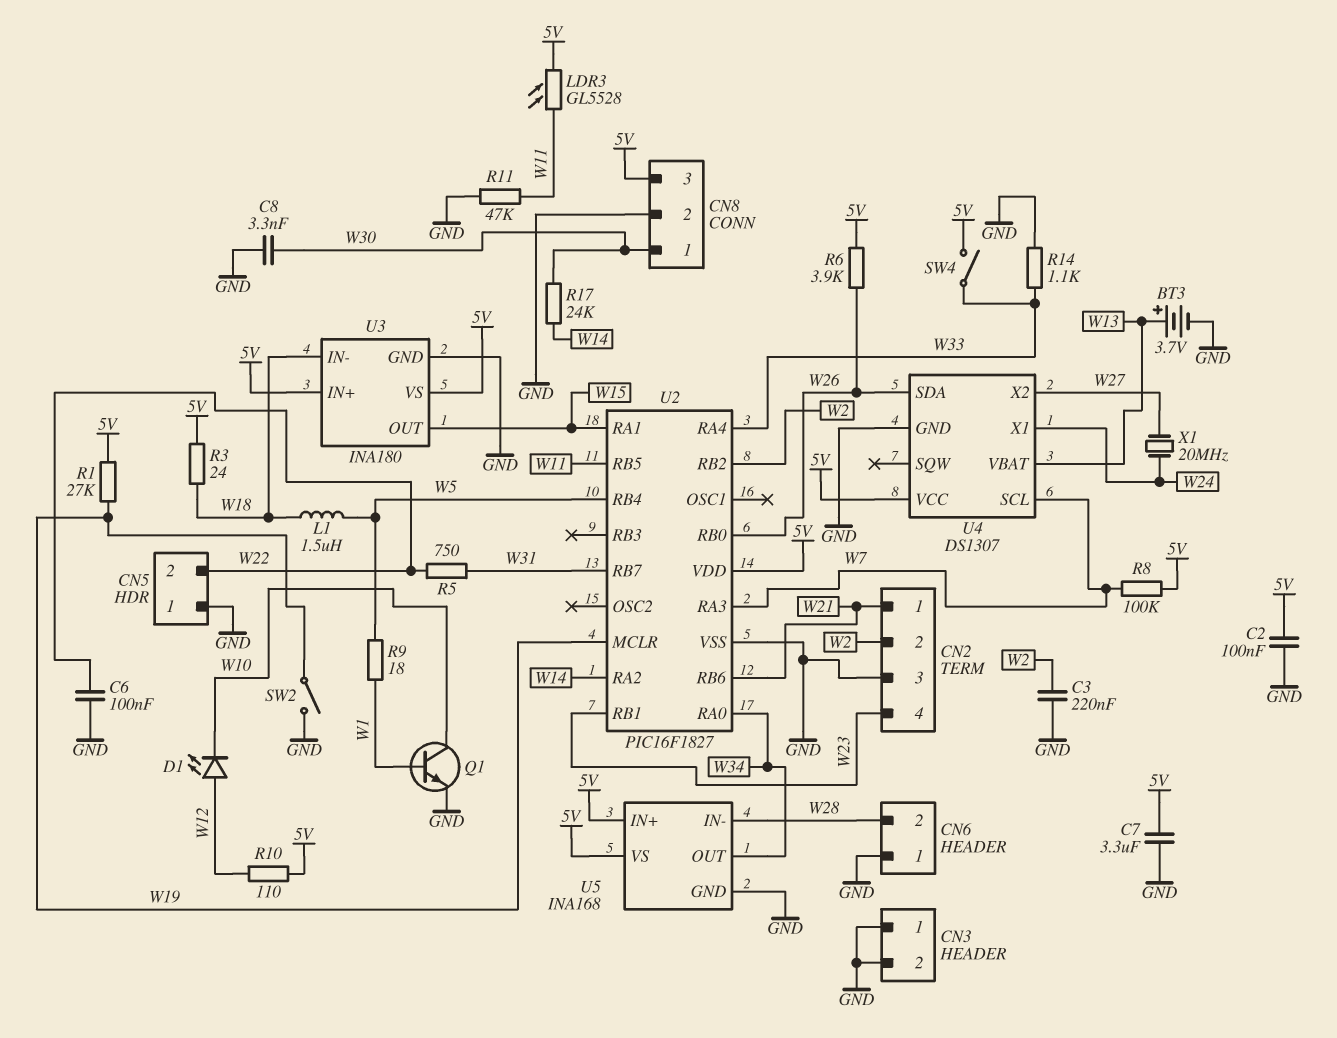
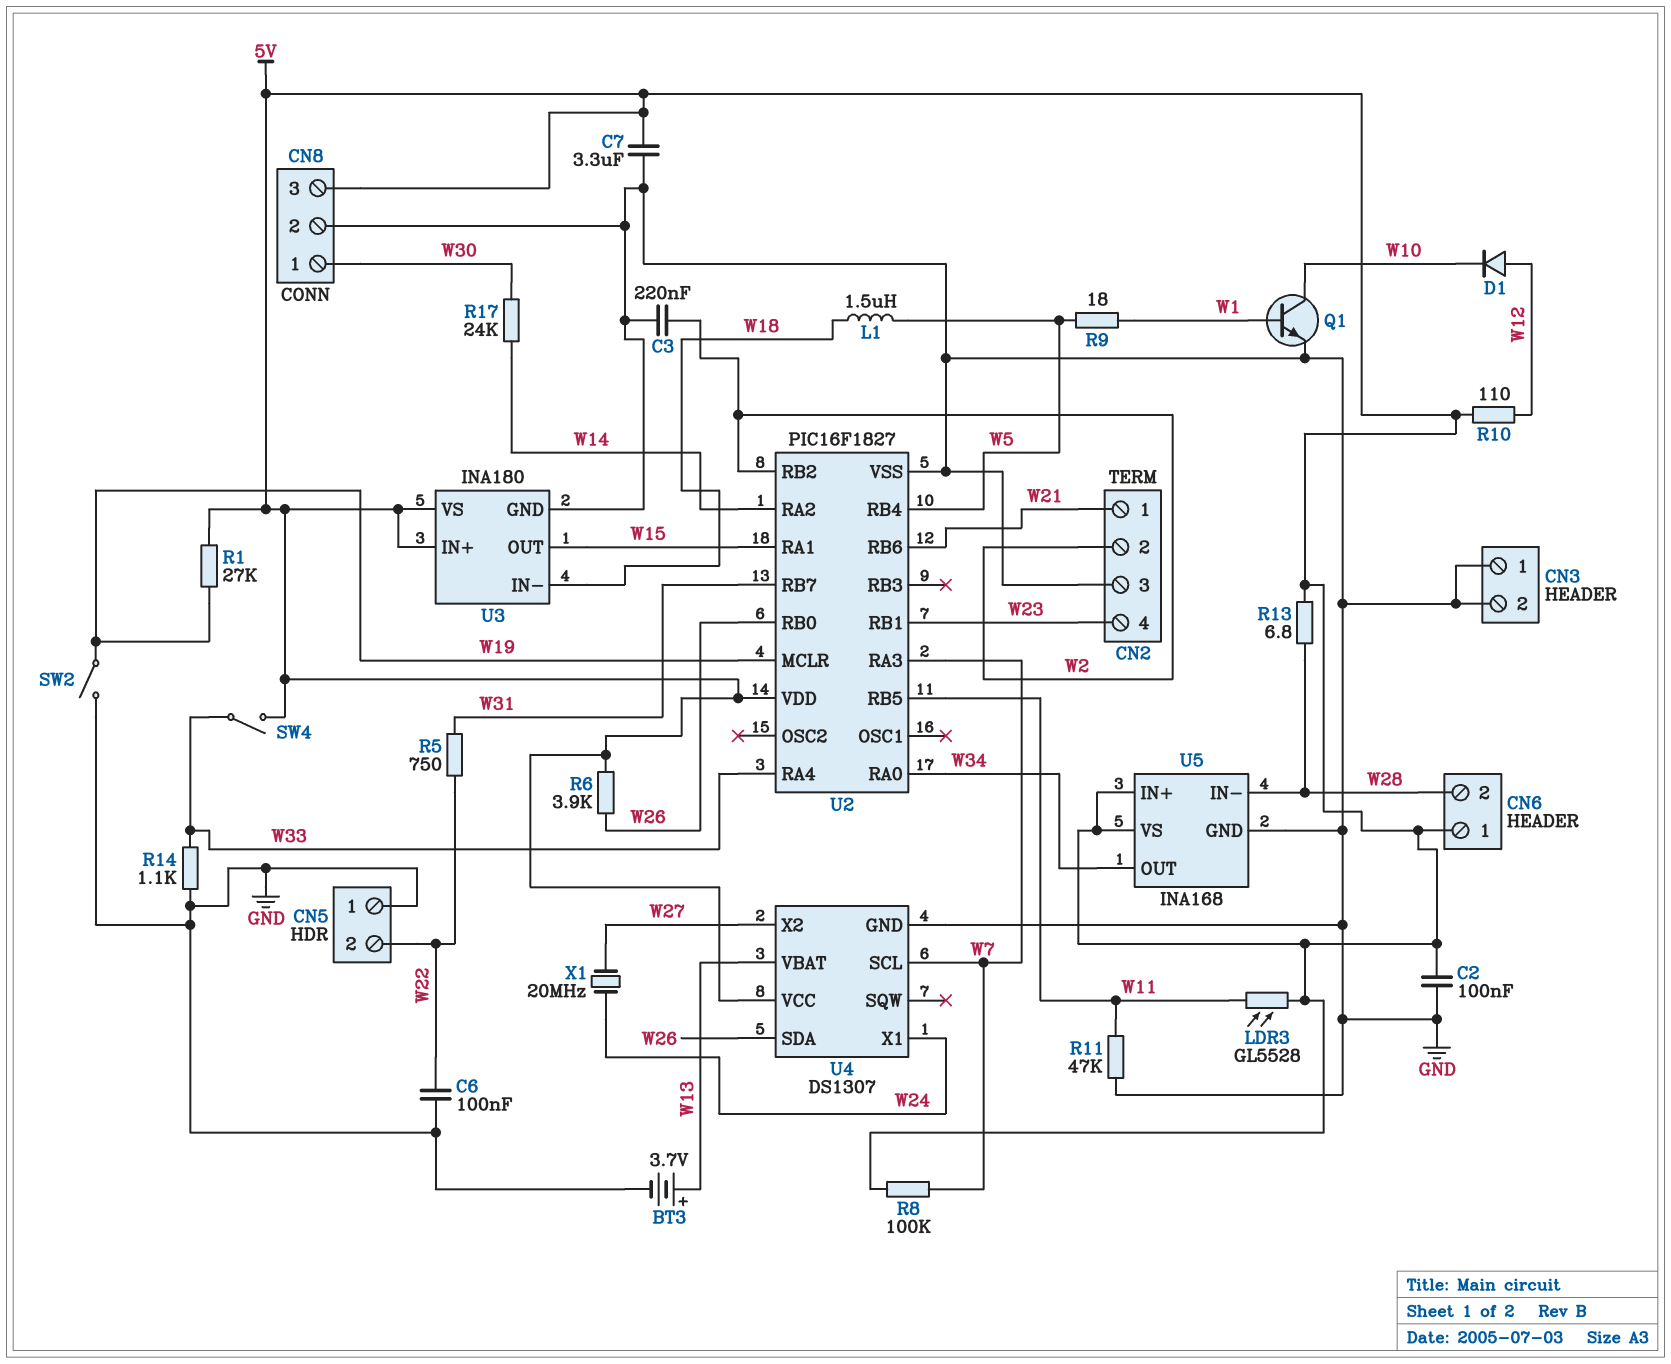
C8: 3.3nF (GND, W30) -> none
CN6 pin 1: GND -> 5V
D1: LED (A W12, K W10) -> diode (A W12, K W10)
R3: 24 (5V, W18) -> none
R13: none -> 6.8 (5V, W28)

